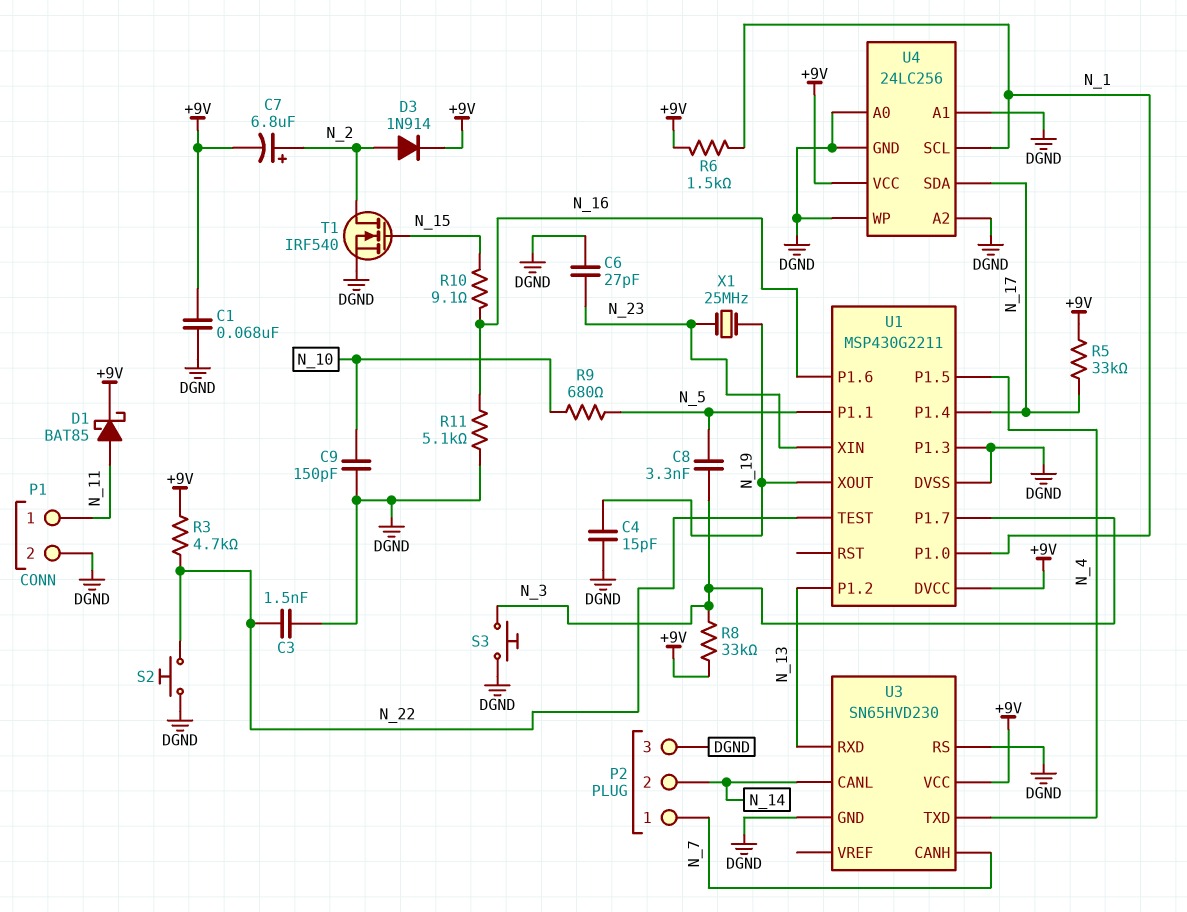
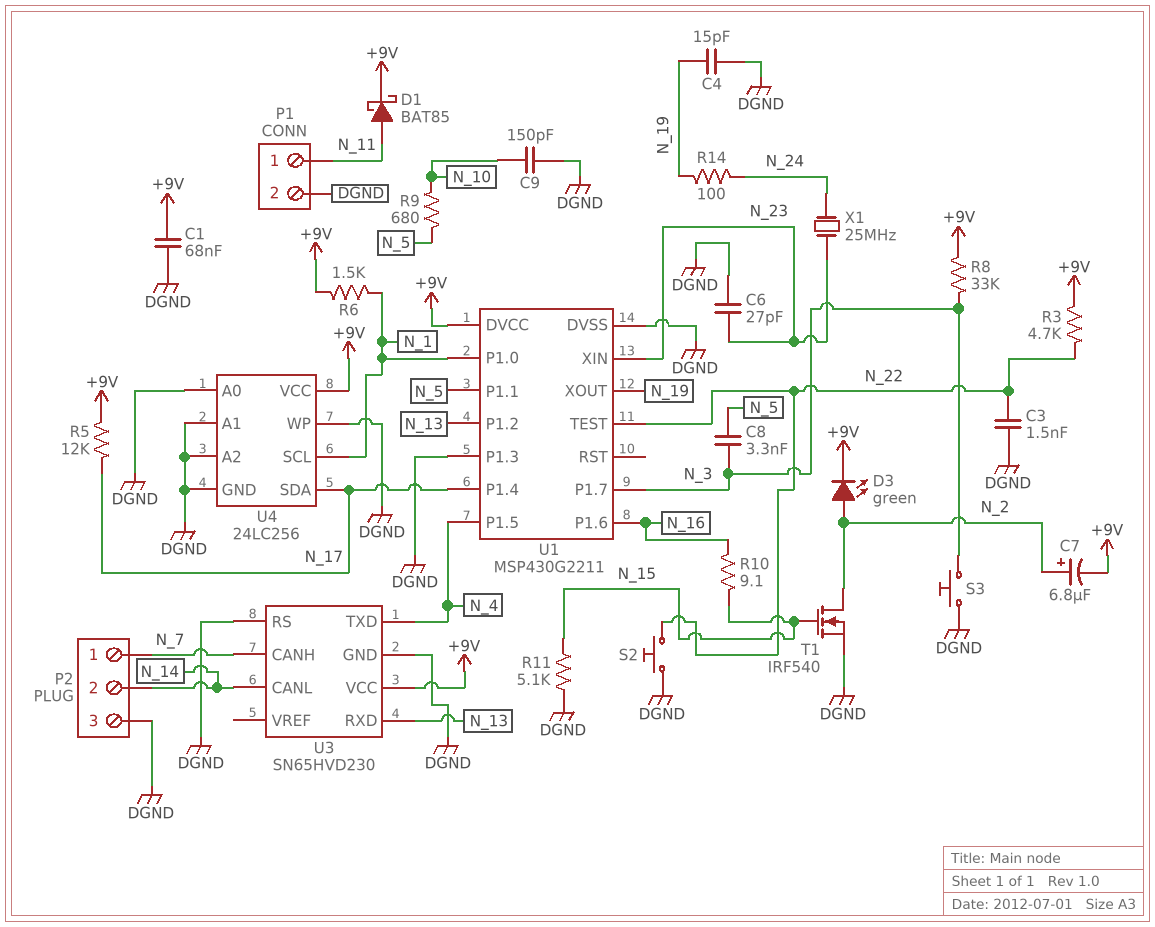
D3: diode 1N914 (A N_2, K +9V) -> LED green (A N_2, K +9V)
R5: 33k (+9V, N_17) -> 12k (+9V, N_17)
R11: 5.1k (DGND, N_16) -> 5.1k (DGND, N_15)
R14: none -> 100 (N_19, N_24)
X1: 25MHz (N_19, N_23) -> 25MHz (N_23, N_24)

